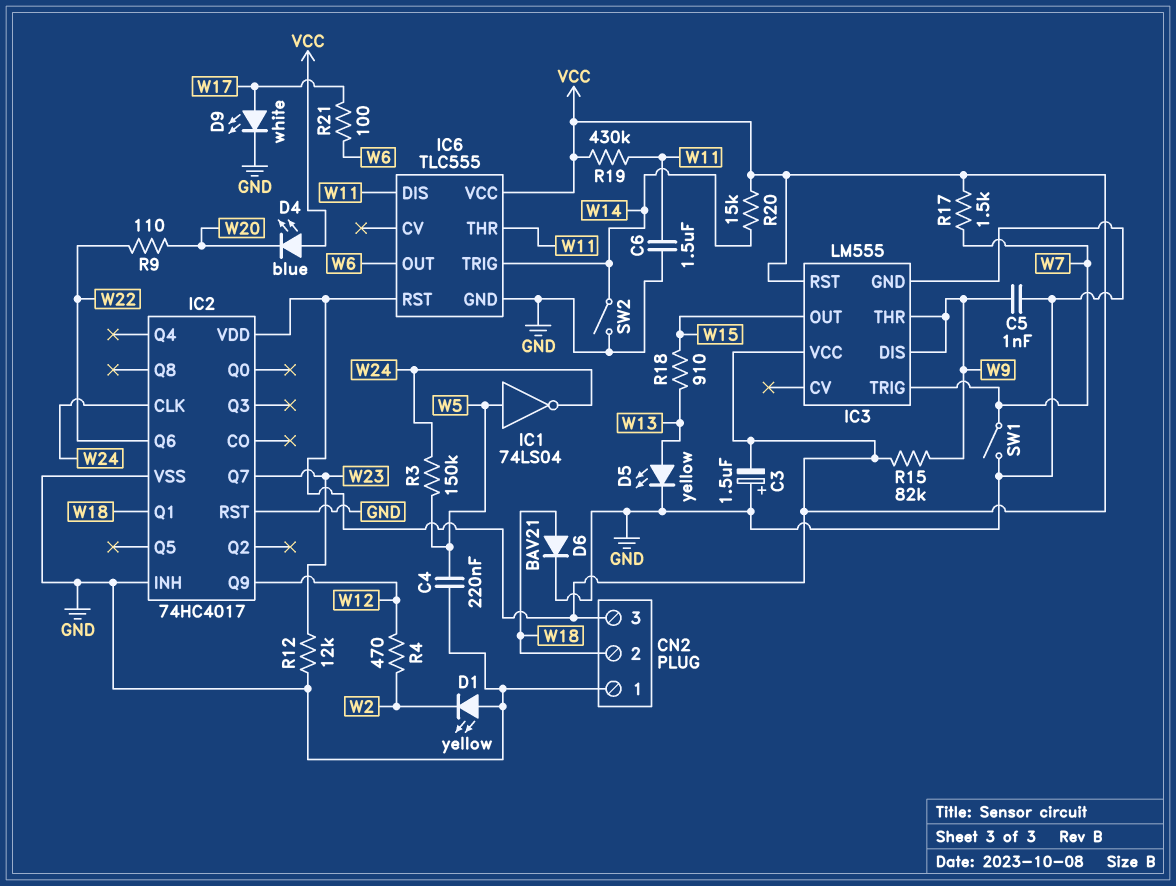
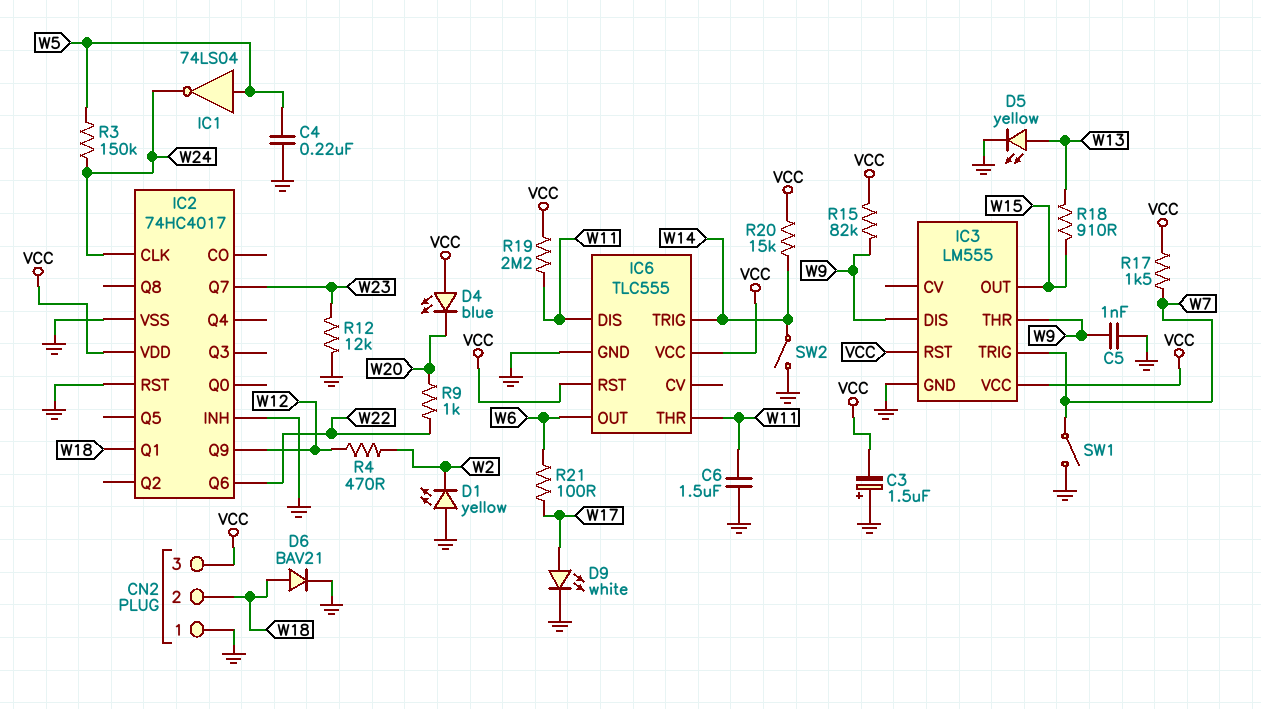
R9: 110 (W20, W22) -> 1k (W20, W22)
R19: 430k (VCC, W11) -> 2.2M (VCC, W11)

